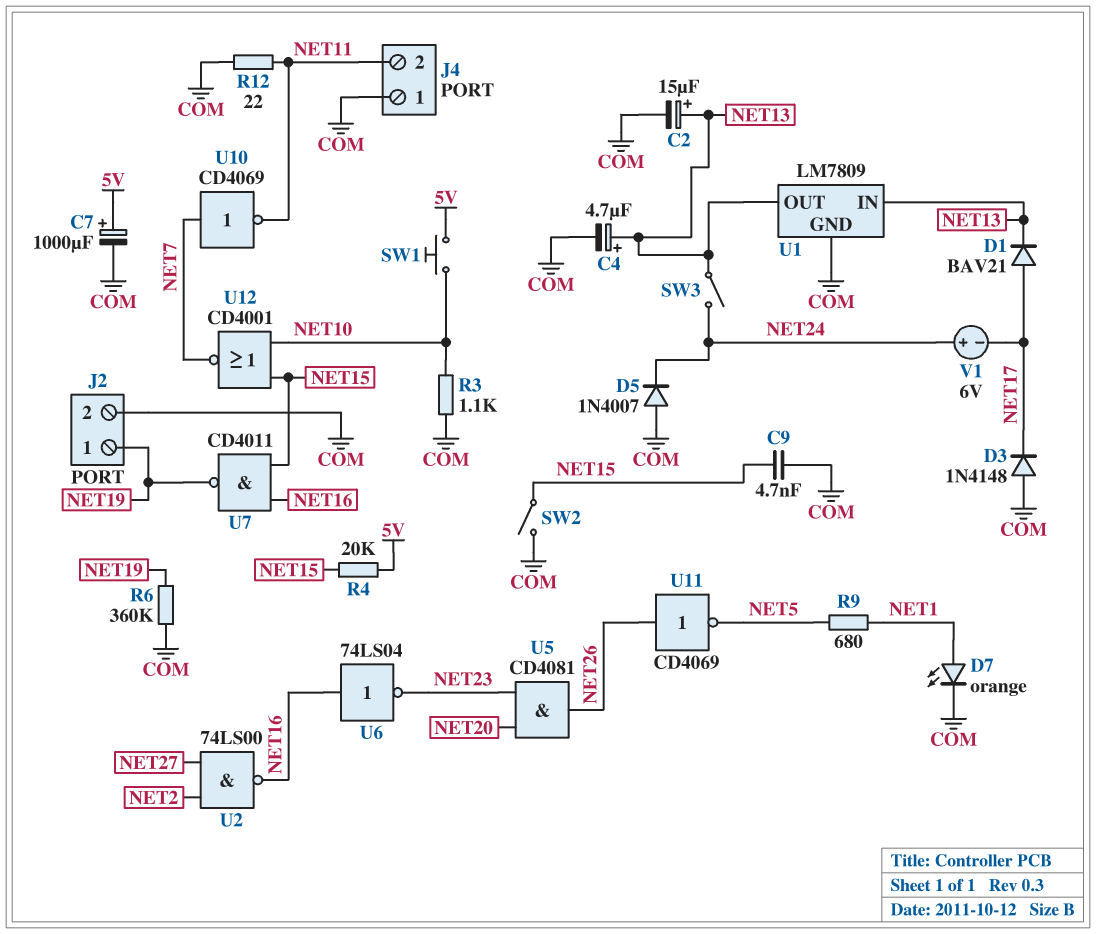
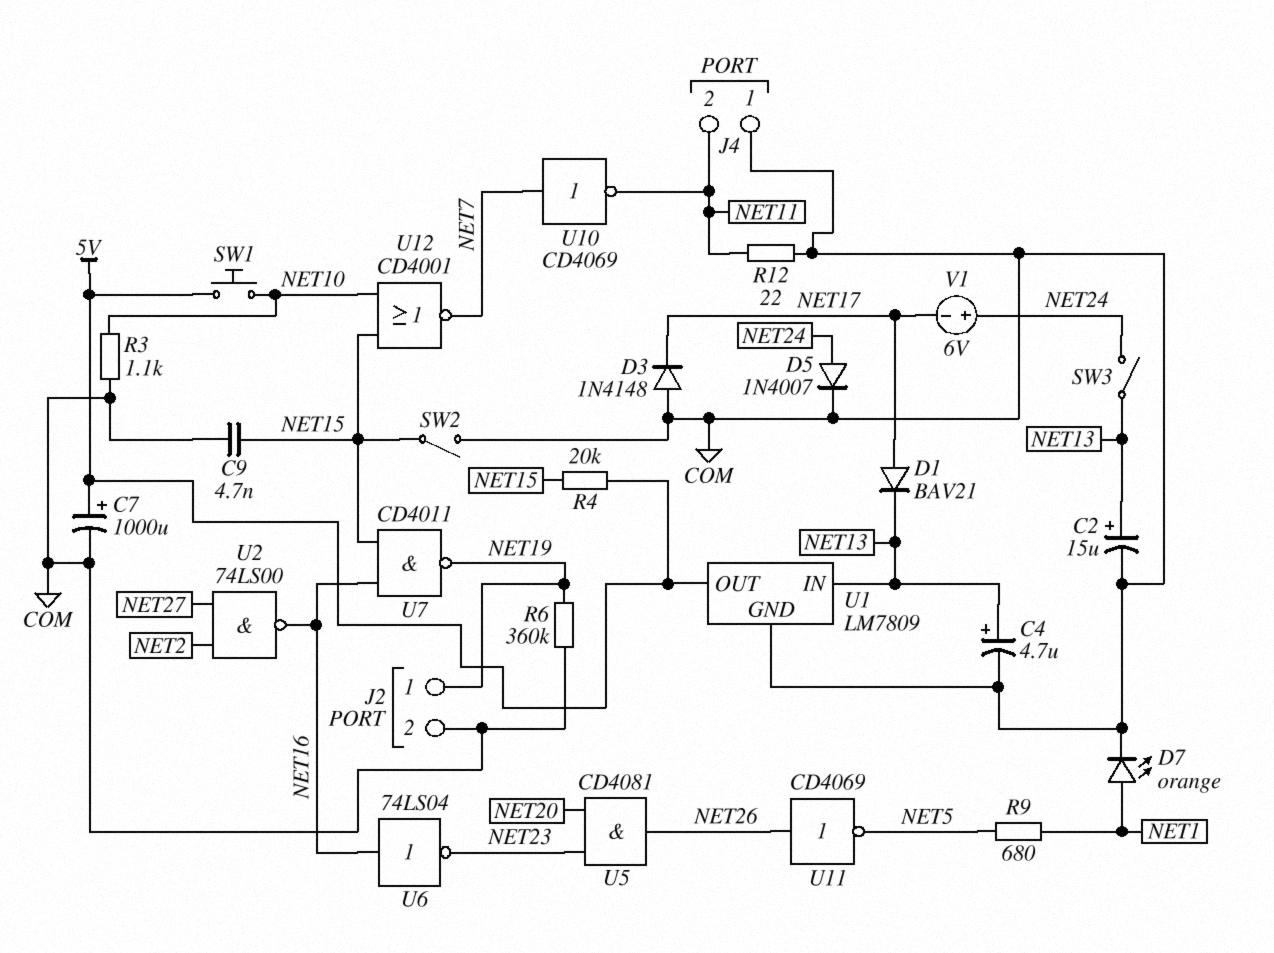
D5: diode 1N4007 (A COM, K NET24) -> diode 1N4007 (A NET24, K COM)
U1 pin OUT: NET13 -> 5V

